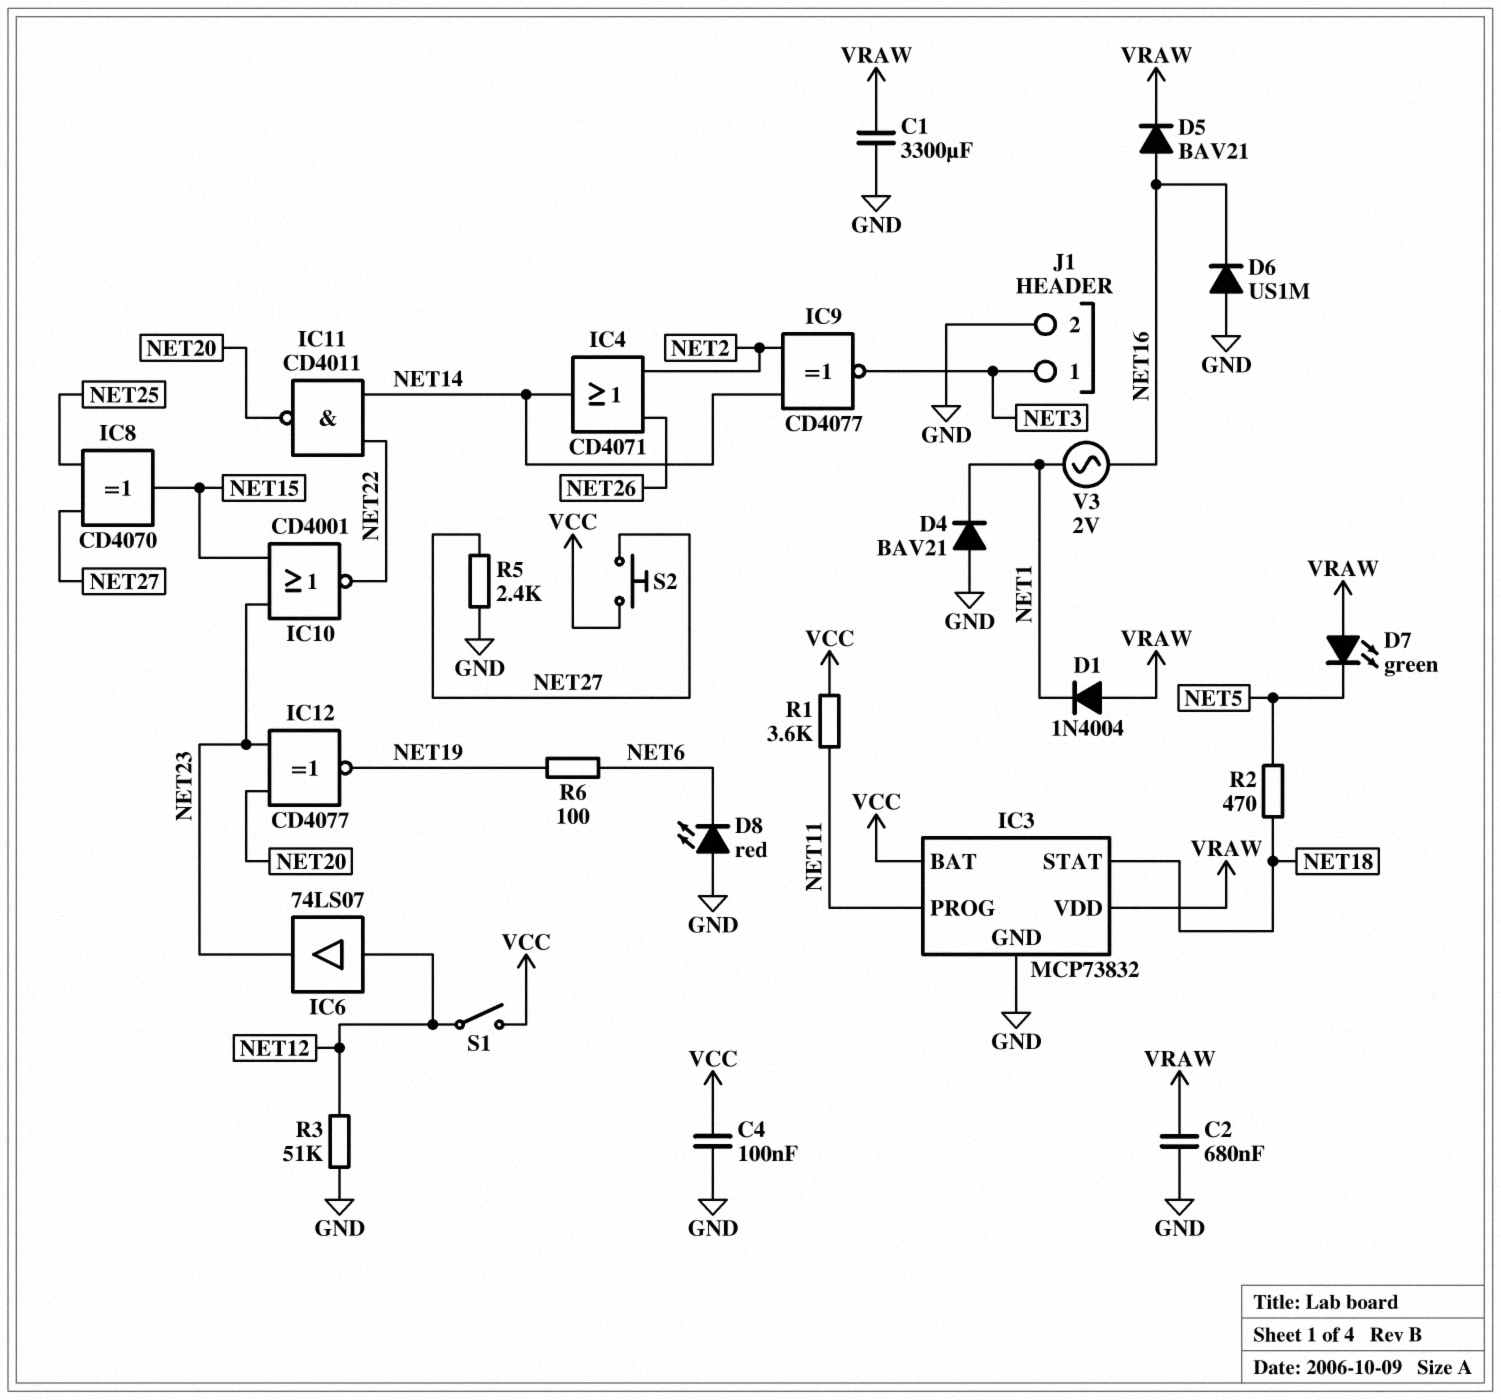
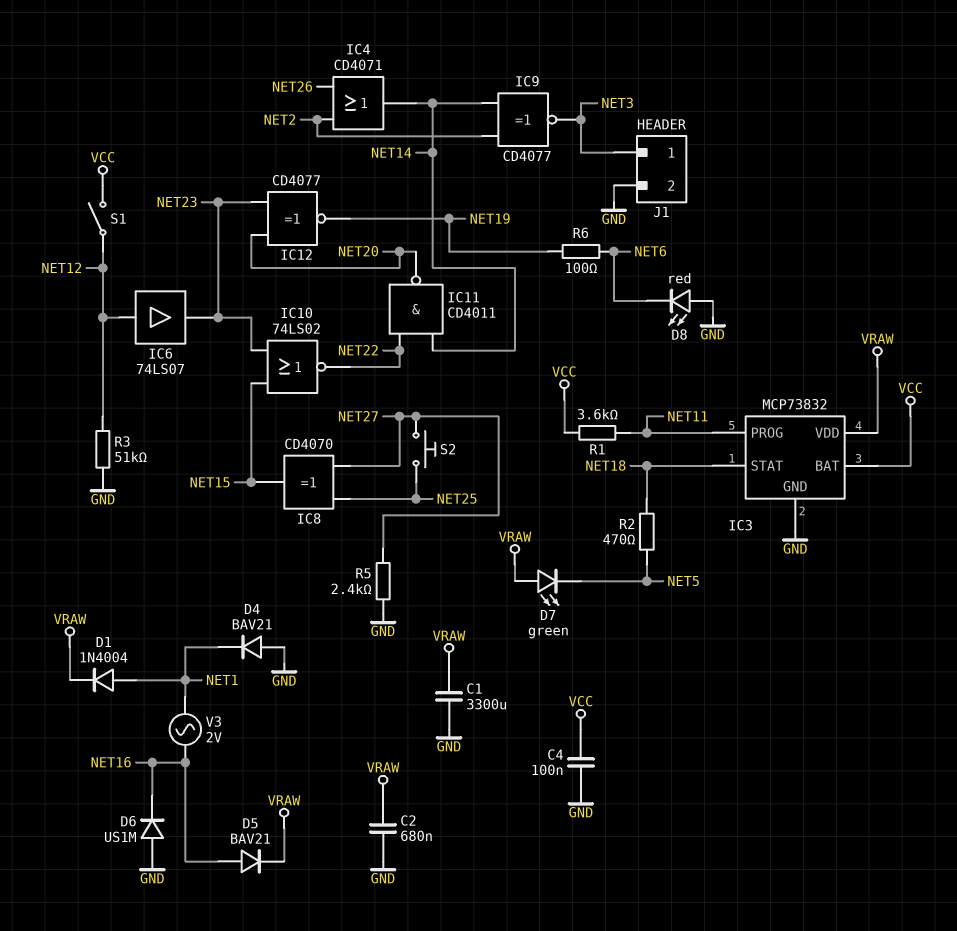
D1: diode 1N4004 (A VRAW, K NET1) -> diode 1N4004 (A NET1, K VRAW)
IC10: NOR CD4001 (in NET15, in NET23, out NET22) -> NOR 74LS02 (in NET15, in NET23, out NET22)
S2: button (NET27, VCC) -> button (NET25, NET27)

